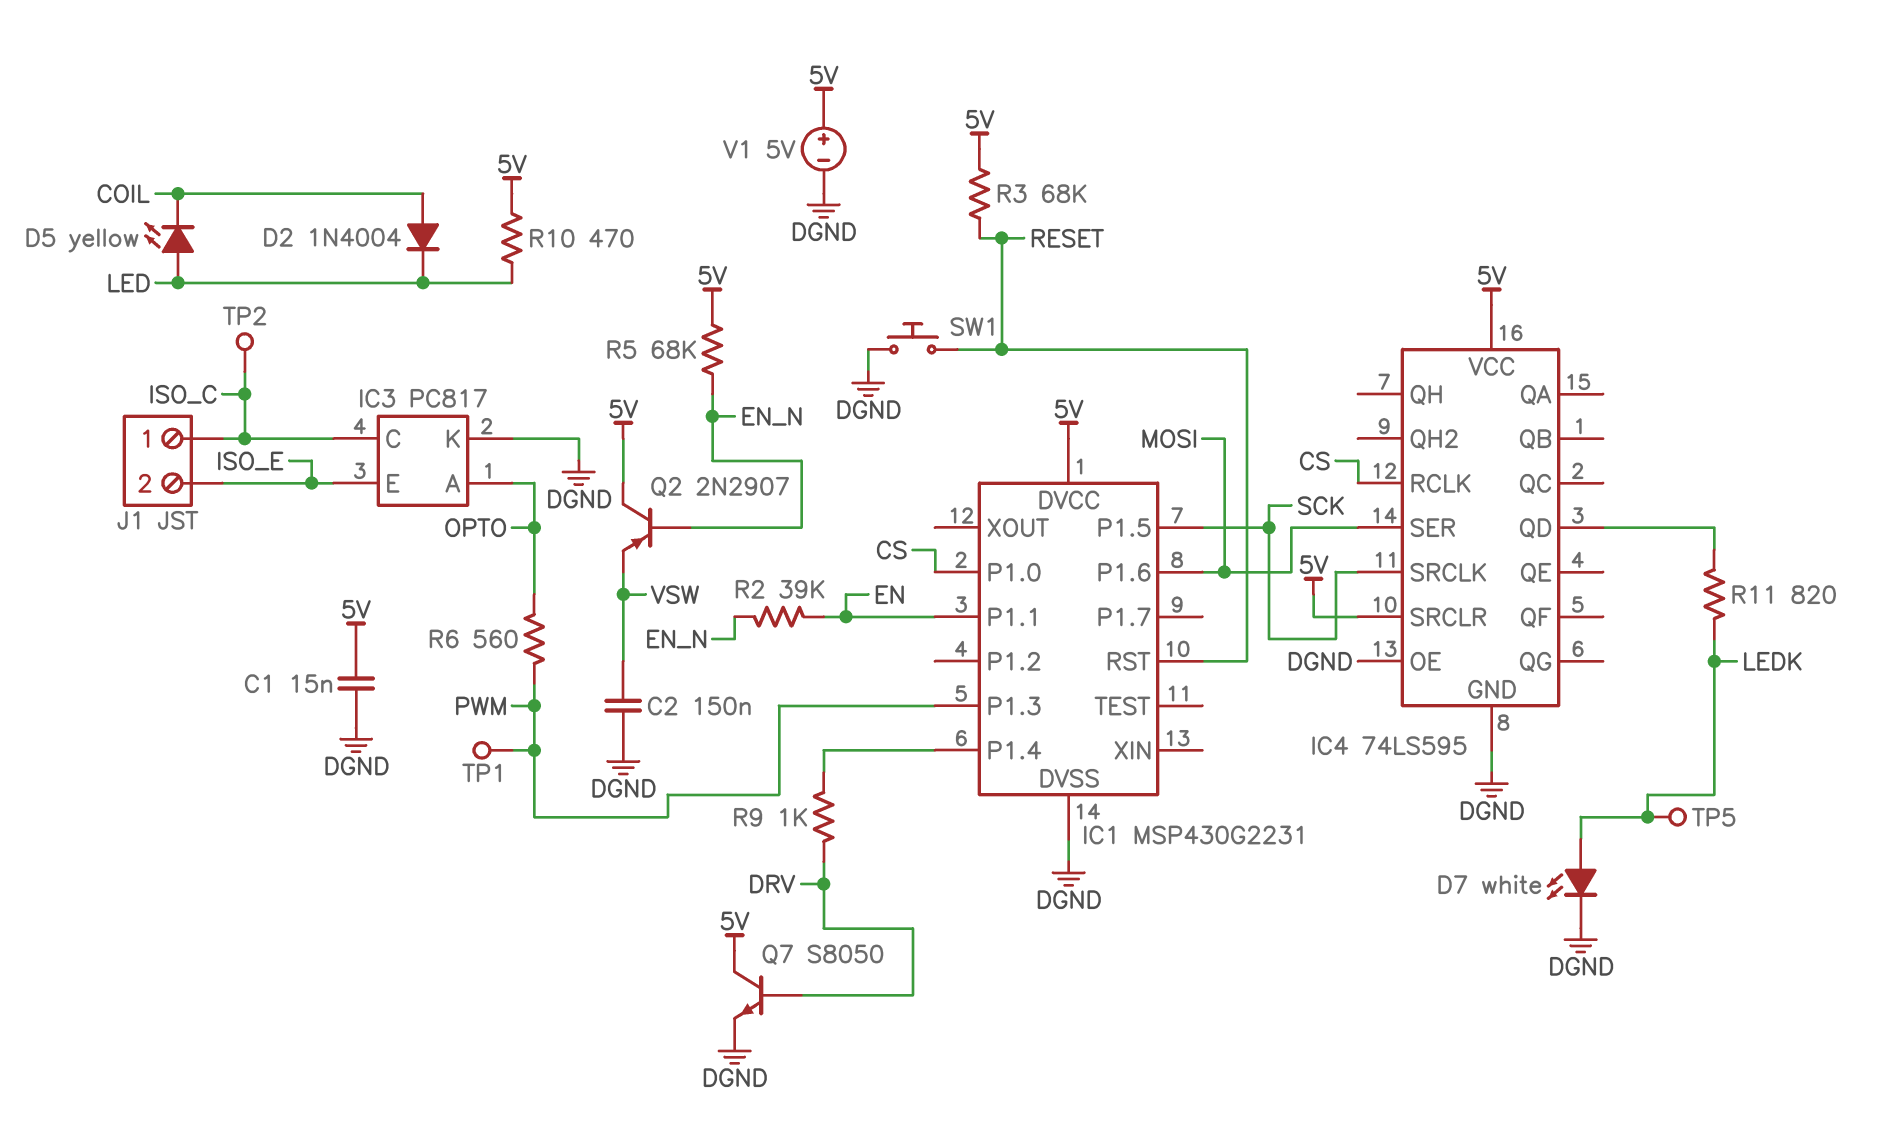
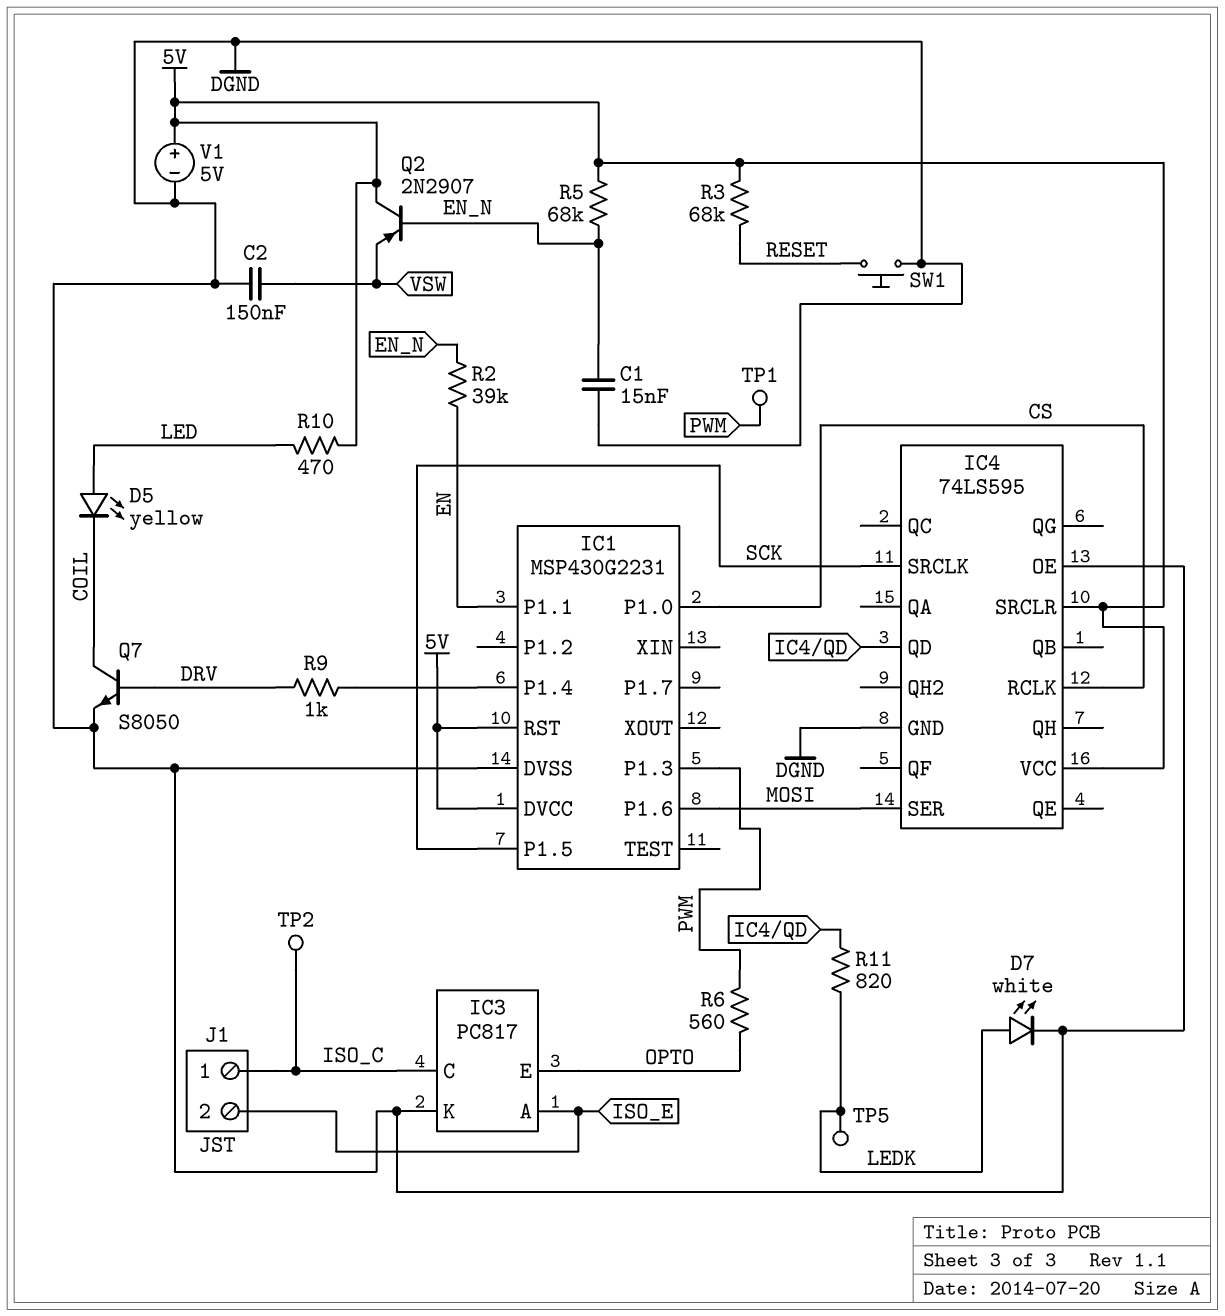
C1: 15nF (5V, DGND) -> 15nF (DGND, EN_N)
D2: diode 1N4004 (A COIL, K LED) -> none
IC1 pin RST: RESET -> 5V
IC3 pin A: OPTO -> ISO_E
IC3 pin E: ISO_E -> OPTO
Q7: NPN S8050 (B DRV, C 5V, E DGND) -> NPN S8050 (B DRV, C COIL, E DGND)

